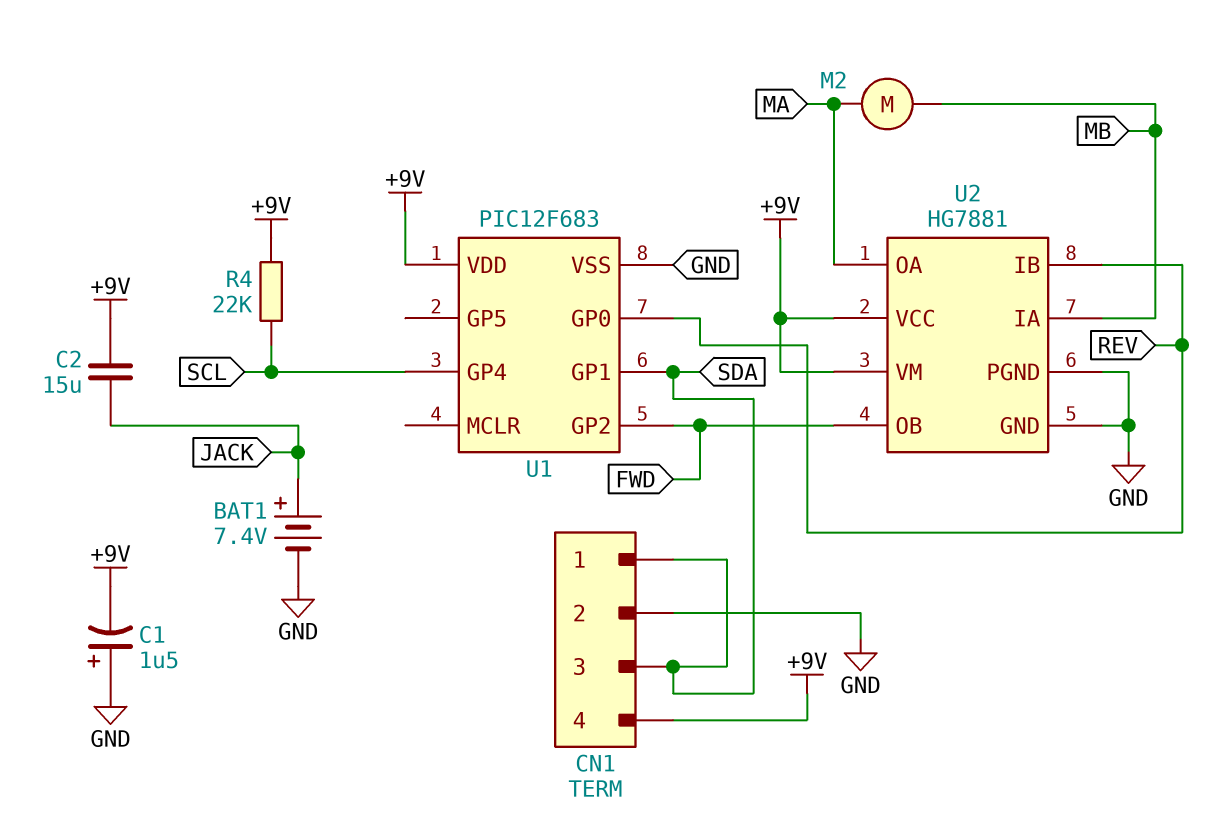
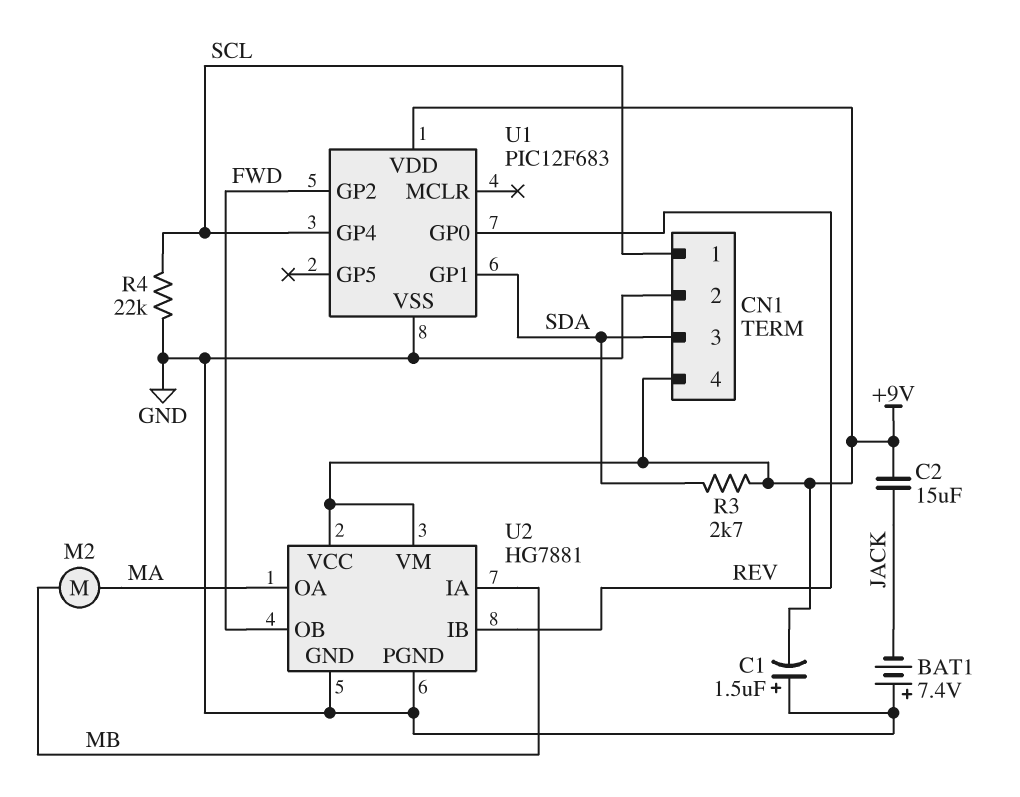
BAT1: 7.4V (plus JACK, minus GND) -> 7.4V (plus GND, minus JACK)
CN1 pin 1: SDA -> SCL
R3: none -> 2.7k (+9V, SDA)
R4: 22k (+9V, SCL) -> 22k (GND, SCL)

